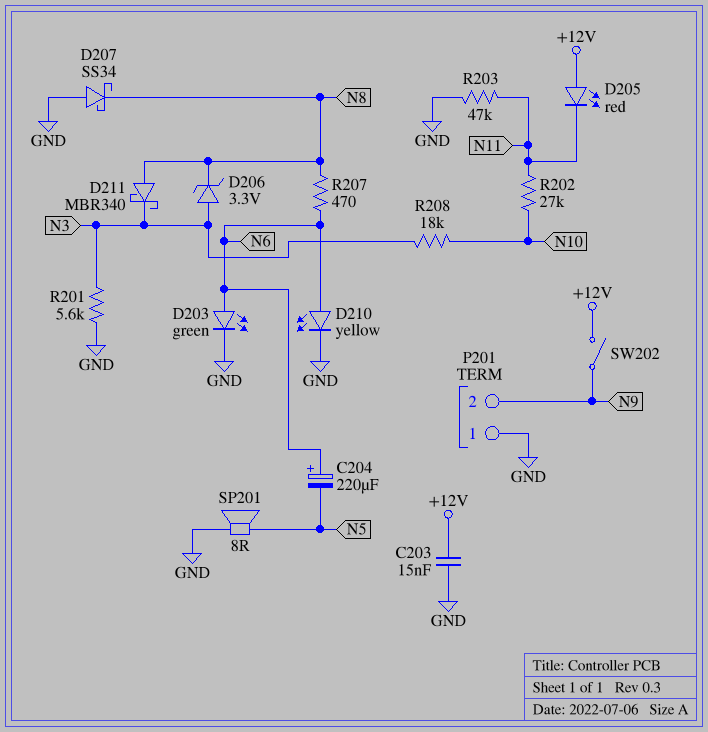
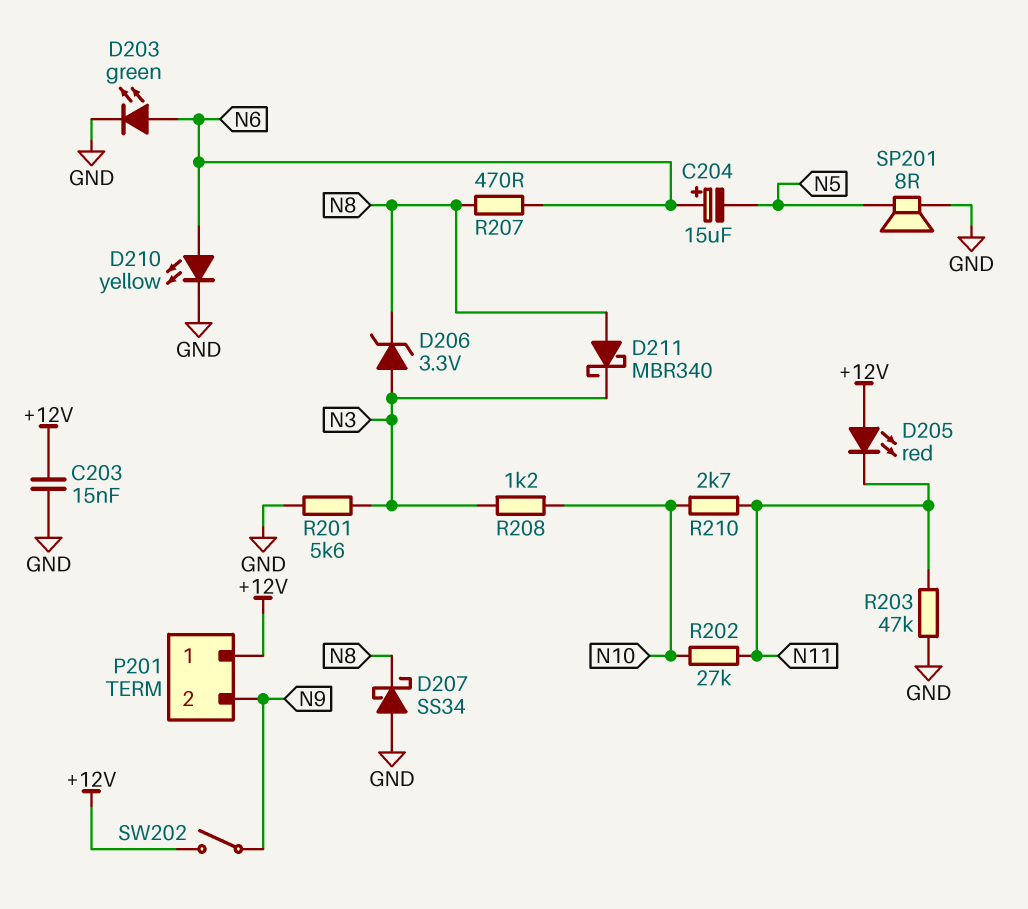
C204: 220uF (plus N6, minus N5) -> 15uF (plus N6, minus N5)
P201 pin 1: GND -> +12V
R208: 18k (N3, N10) -> 1.2k (N3, N10)
R210: none -> 2.7k (N10, N11)

